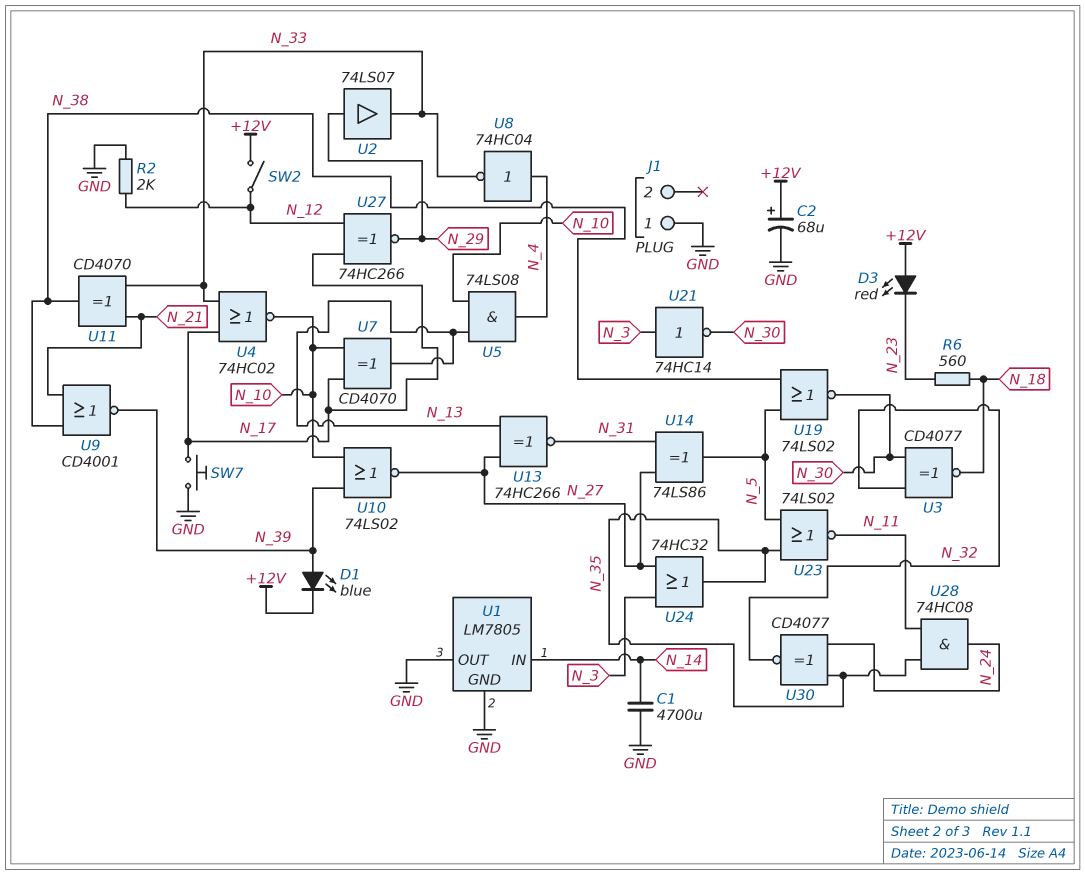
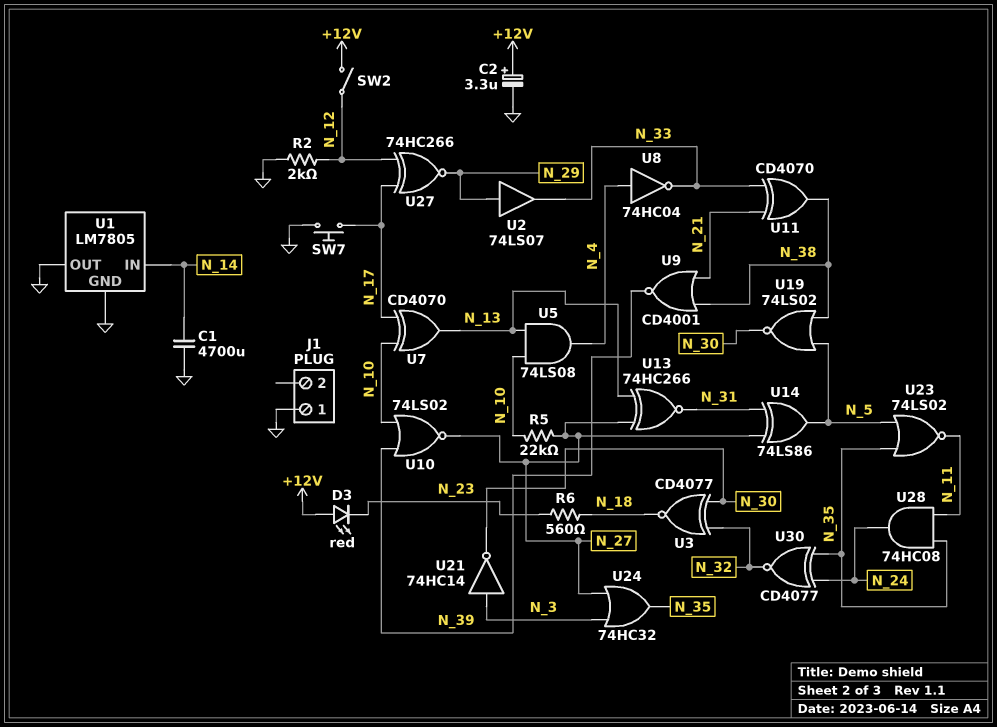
C2: 68uF (plus +12V, minus GND) -> 3.3uF (plus +12V, minus GND)
D1: LED blue (A N_39, K +12V) -> none
R5: none -> 22k (N_10, N_27)
U4: NOR 74HC02 (in N_17, in N_33, out N_10) -> none

